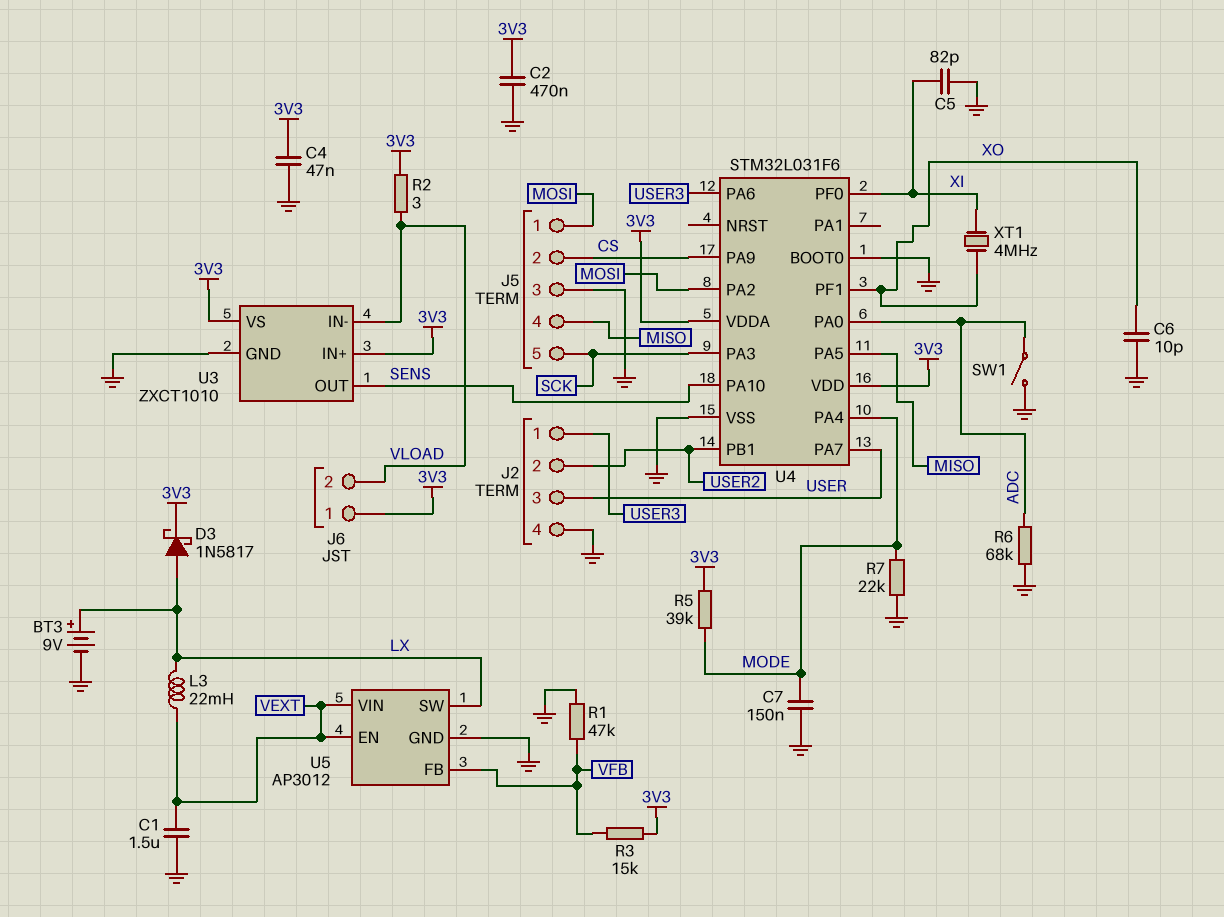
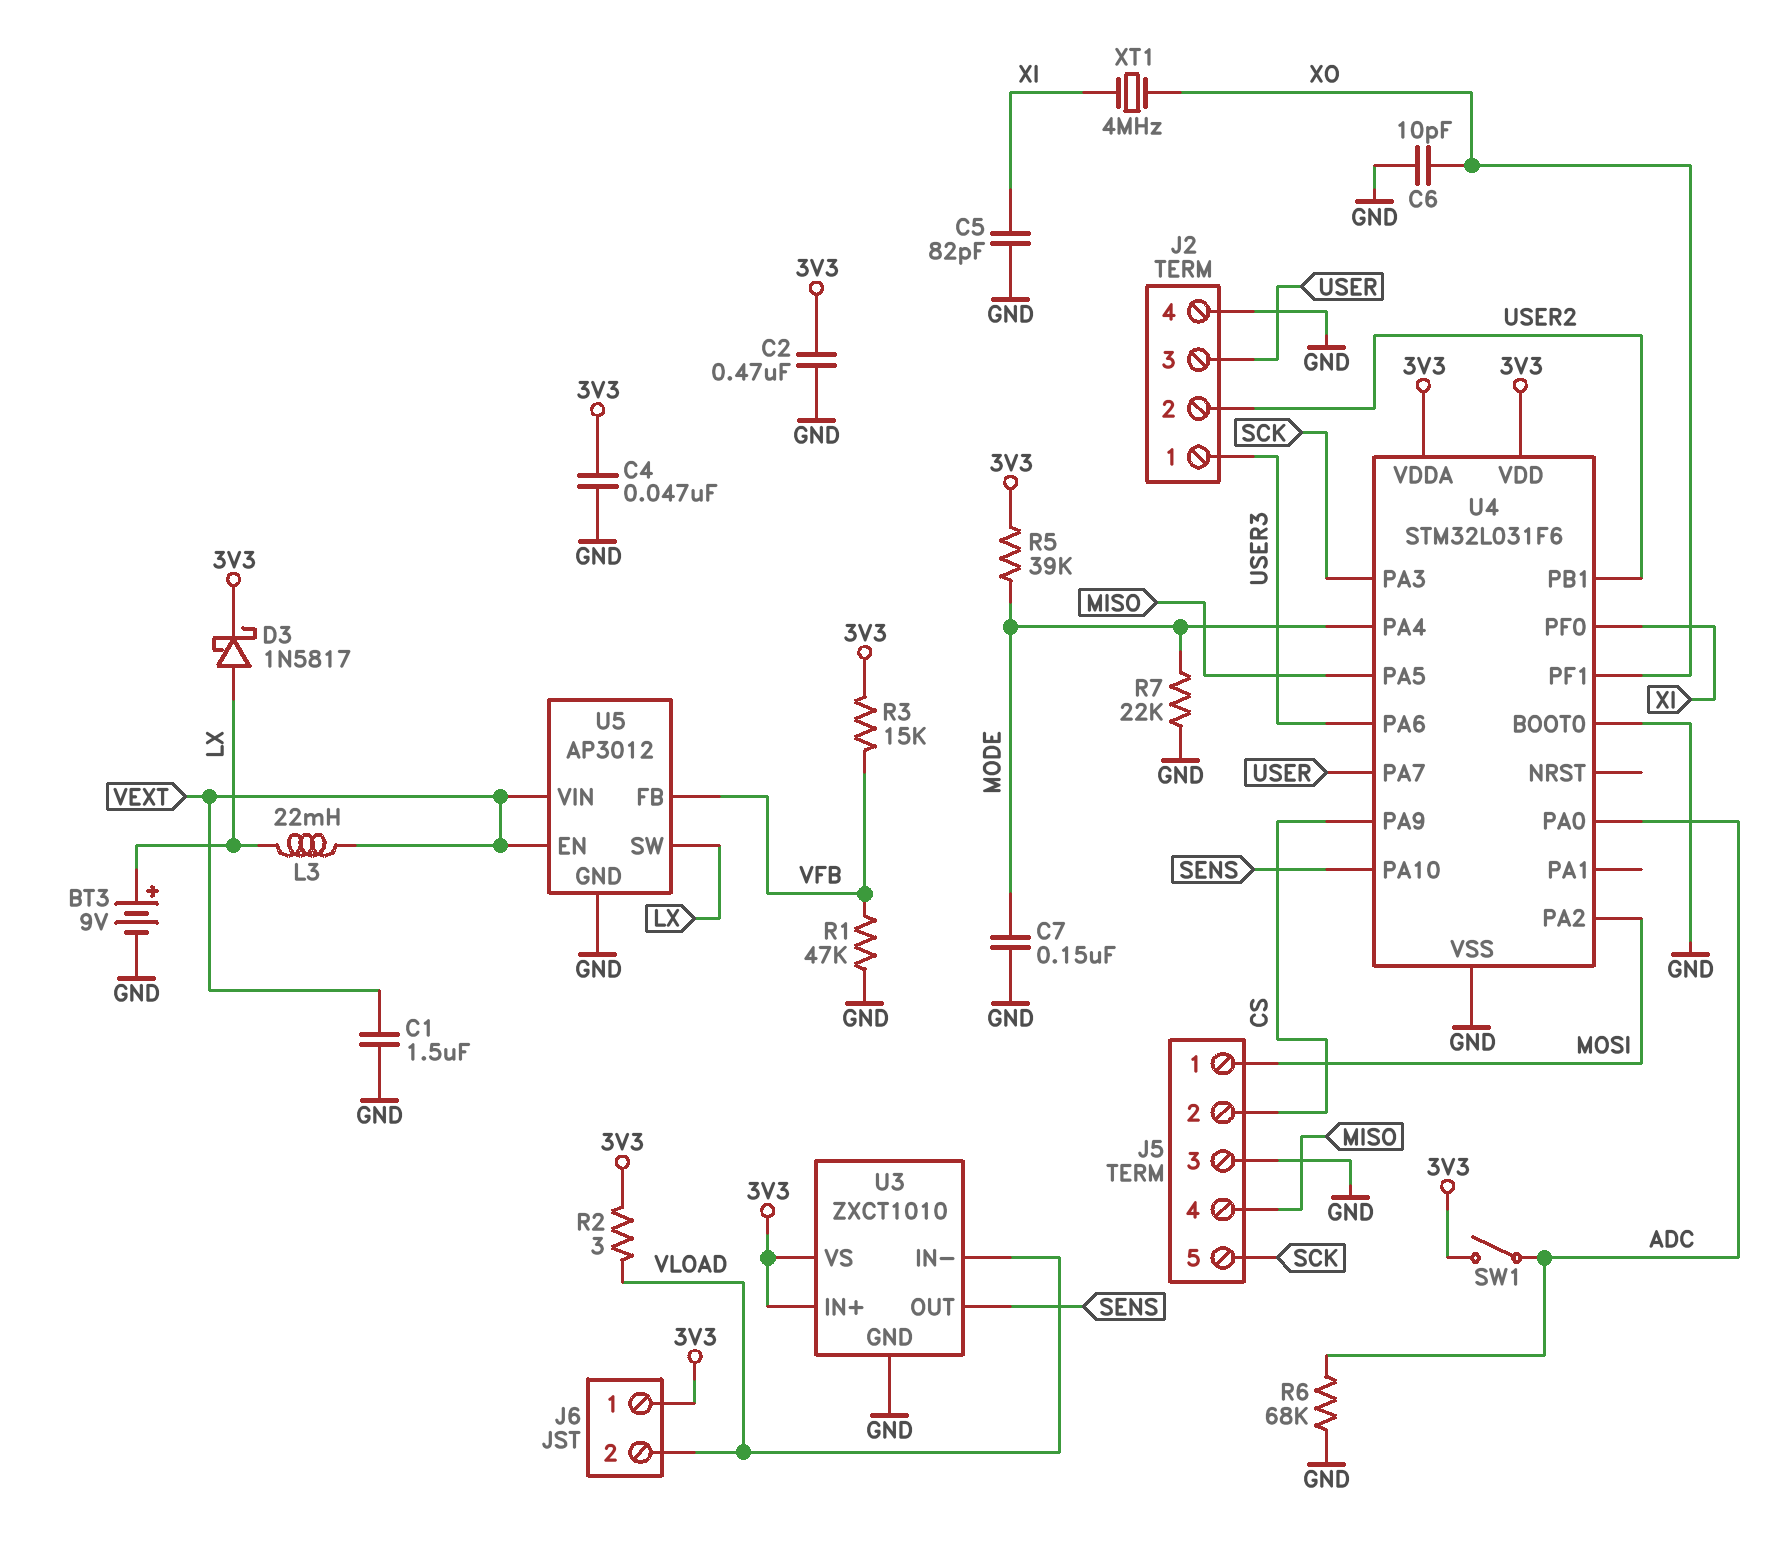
SW1: switch (ADC, GND) -> switch (3V3, ADC)

